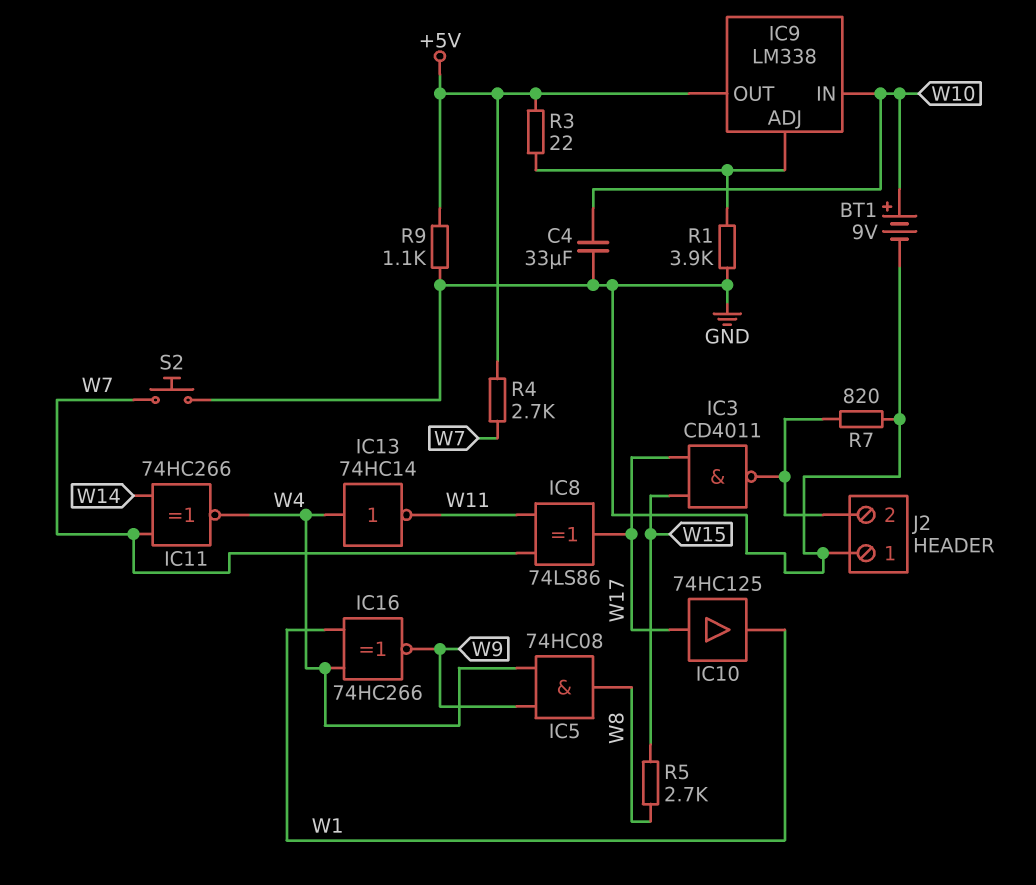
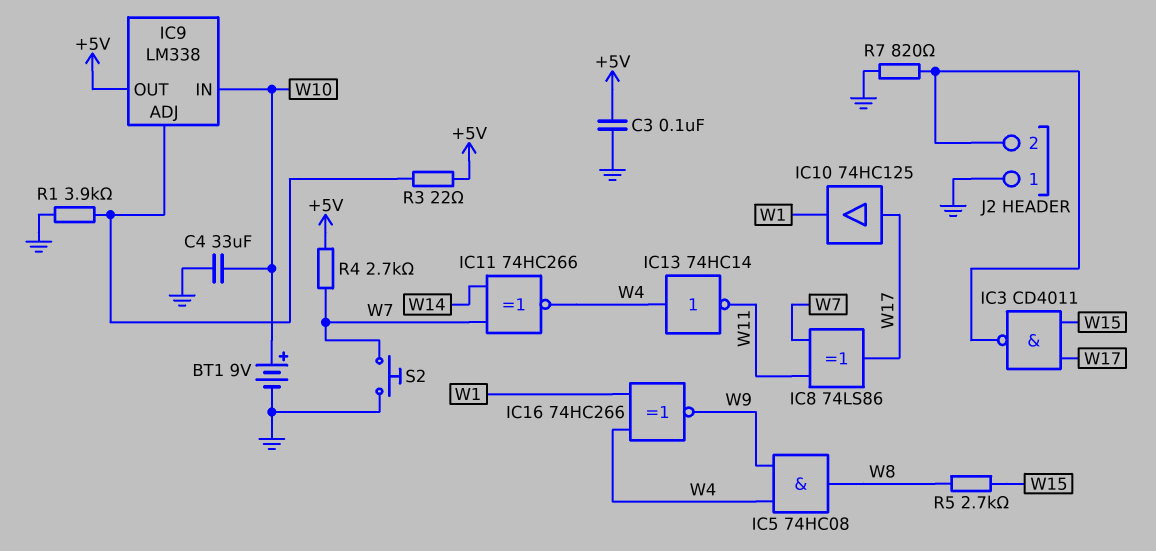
C3: none -> 100nF (+5V, GND)
R9: 1.1k (+5V, GND) -> none

